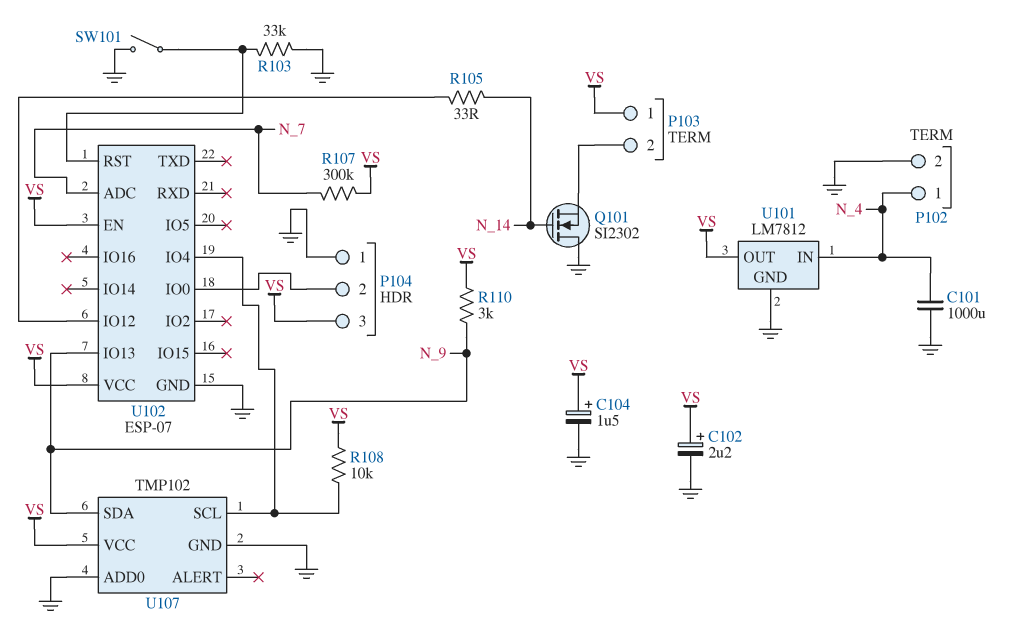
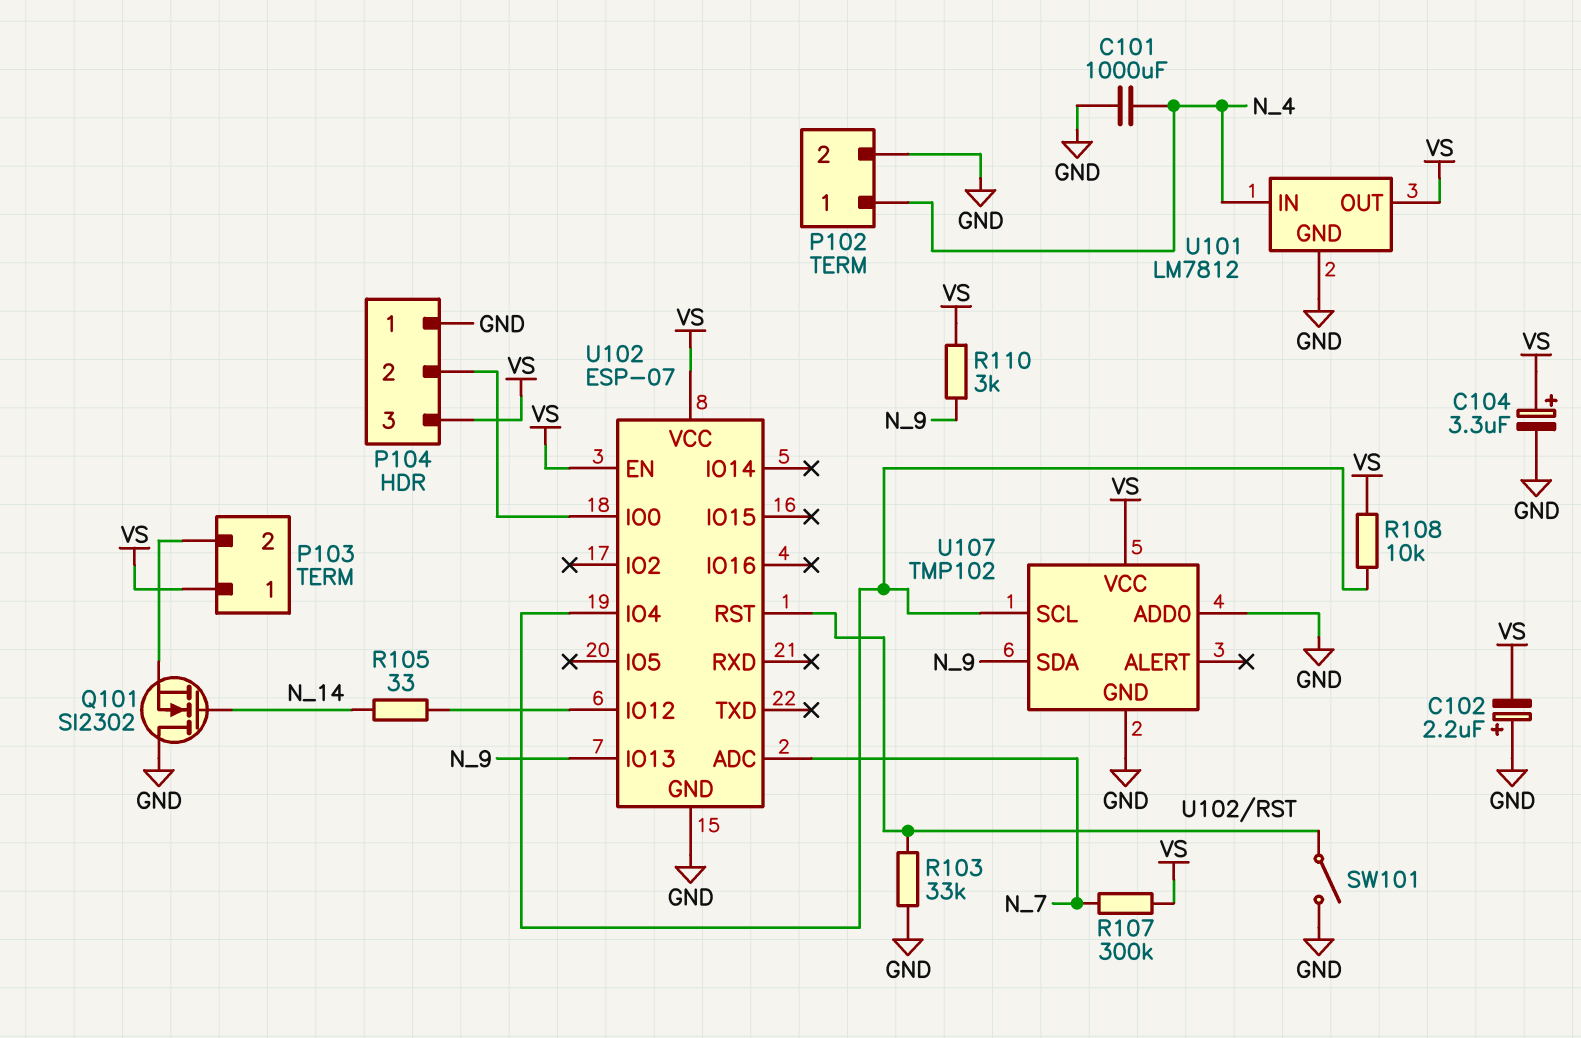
C102: 2.2uF (plus VS, minus GND) -> 2.2uF (plus GND, minus VS)
C104: 1.5uF (plus VS, minus GND) -> 3.3uF (plus VS, minus GND)

